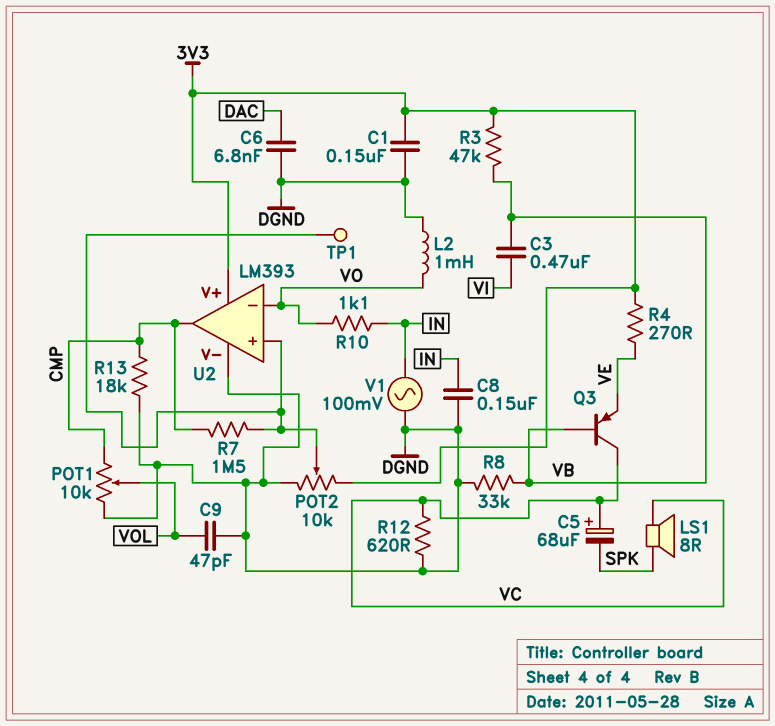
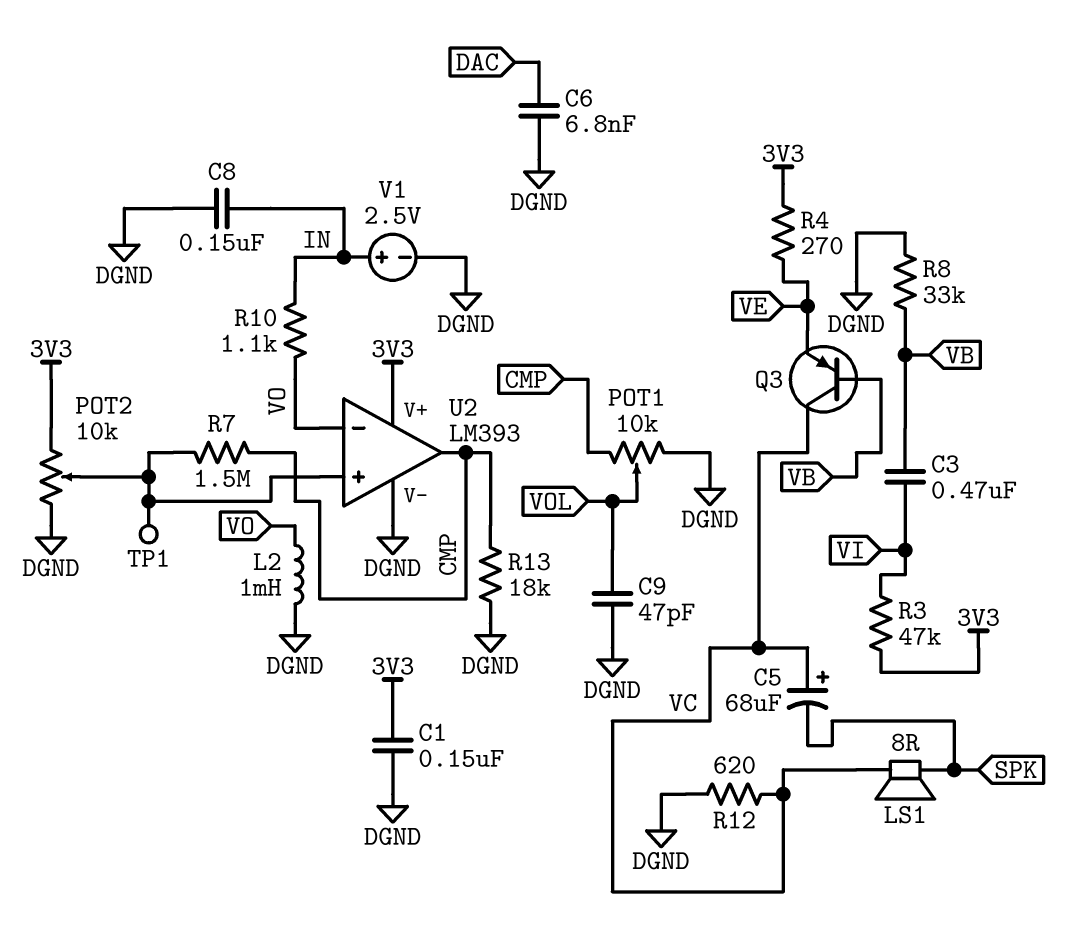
R3: 47k (3V3, VB) -> 47k (3V3, VI)
V1: AC 100mV (DGND, IN) -> 2.5V (plus IN, minus DGND)

